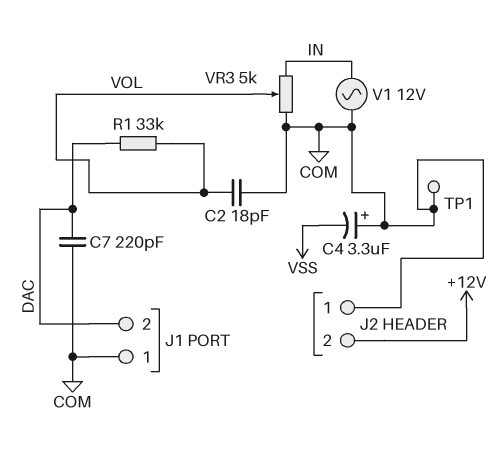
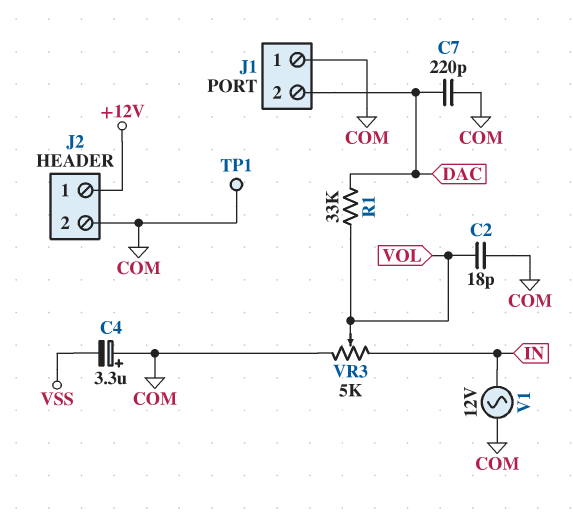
J2 pin 1: COM -> +12V
J2 pin 2: +12V -> COM

